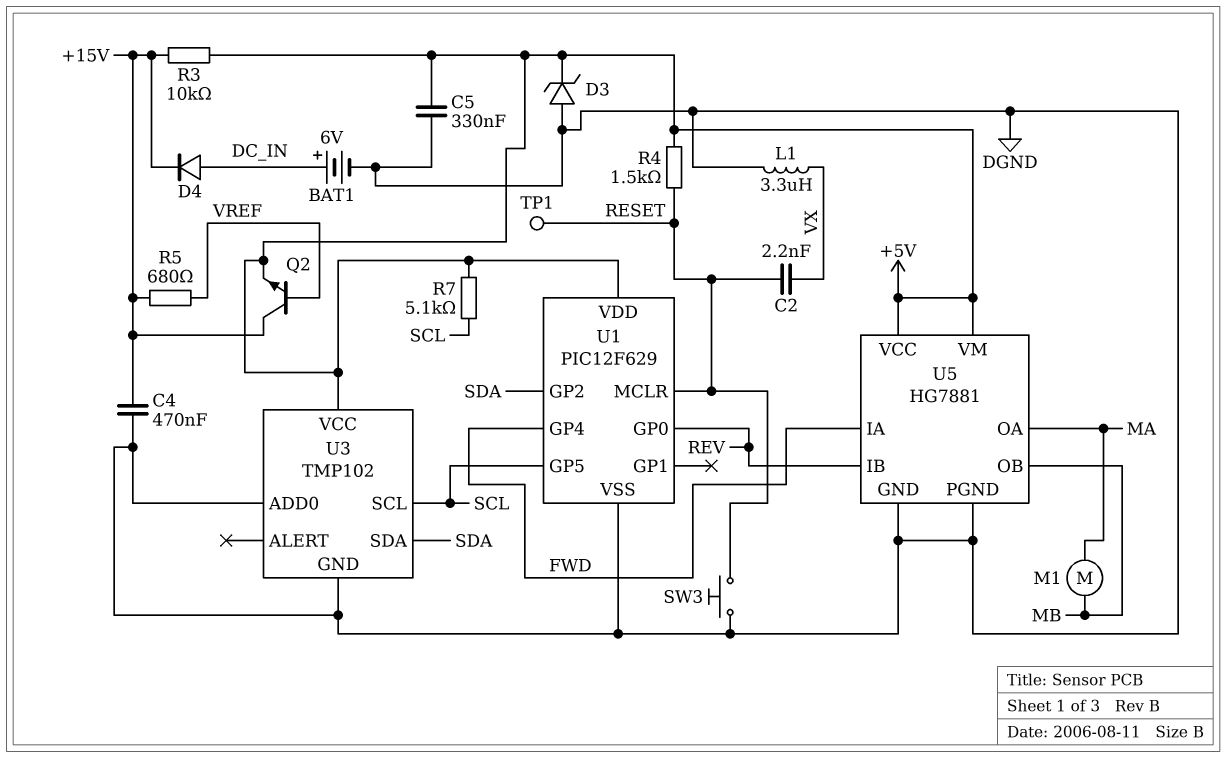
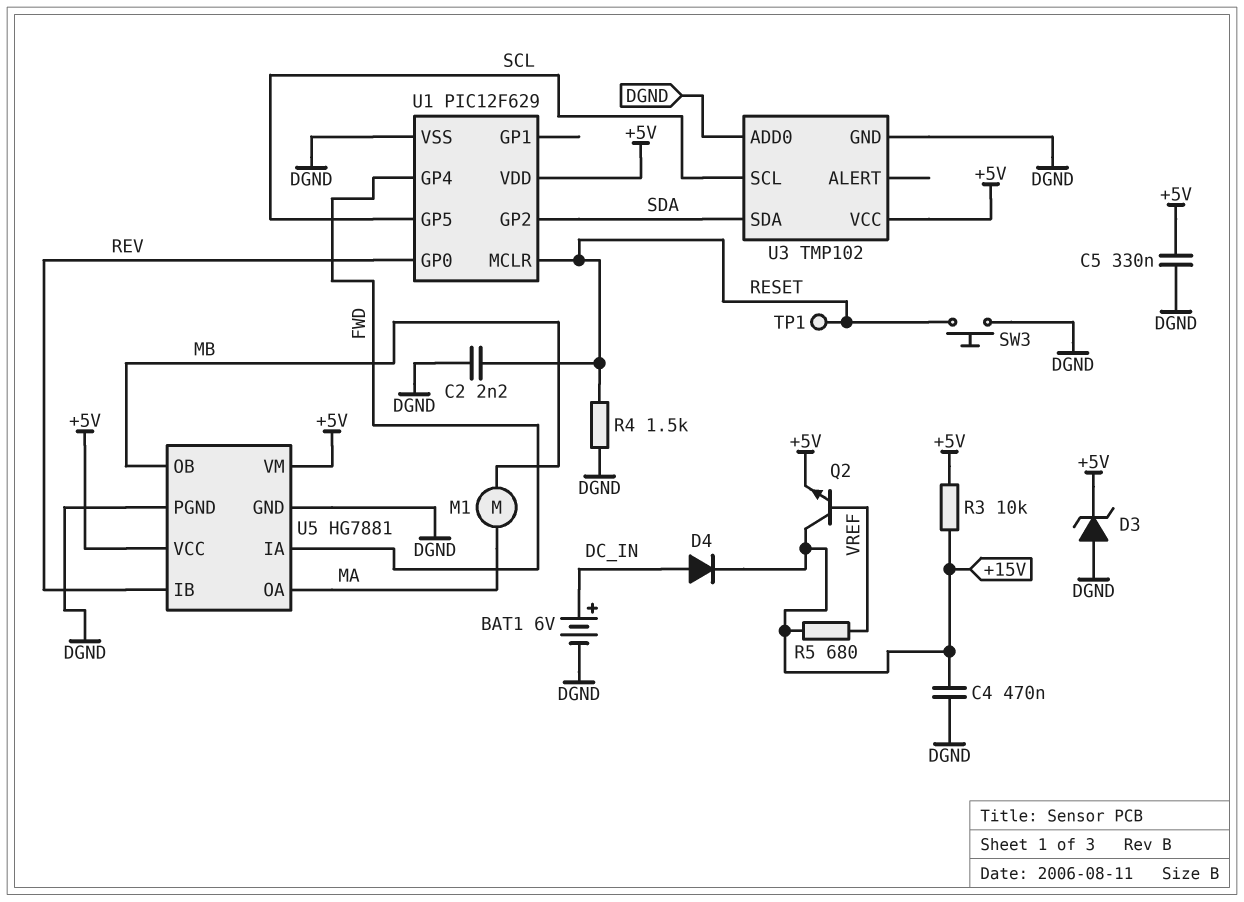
C2: 2.2nF (RESET, VX) -> 2.2nF (DGND, RESET)
L1: 3.3uH (DGND, VX) -> none
R4: 1.5k (+5V, RESET) -> 1.5k (DGND, RESET)
R7: 5.1k (+5V, SCL) -> none

